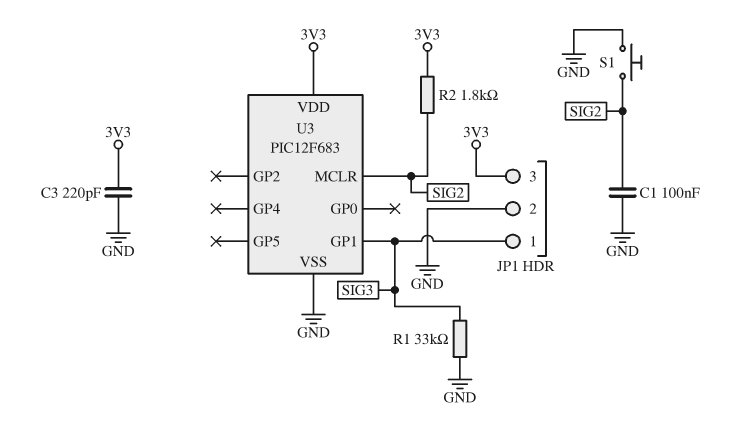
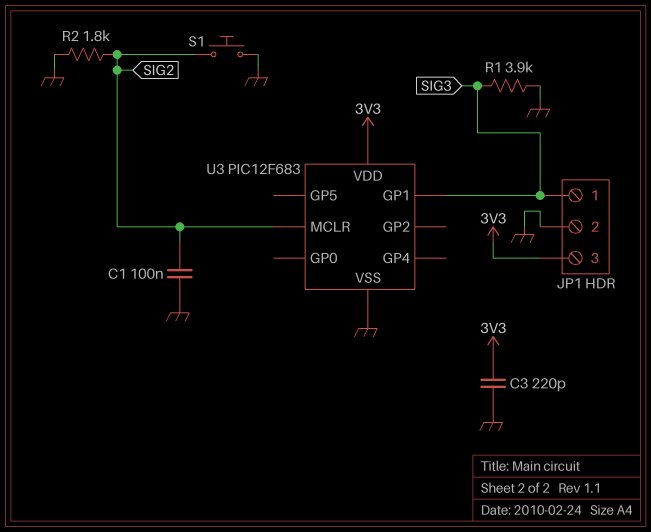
R1: 33k (GND, SIG3) -> 3.9k (GND, SIG3)
R2: 1.8k (3V3, SIG2) -> 1.8k (GND, SIG2)

